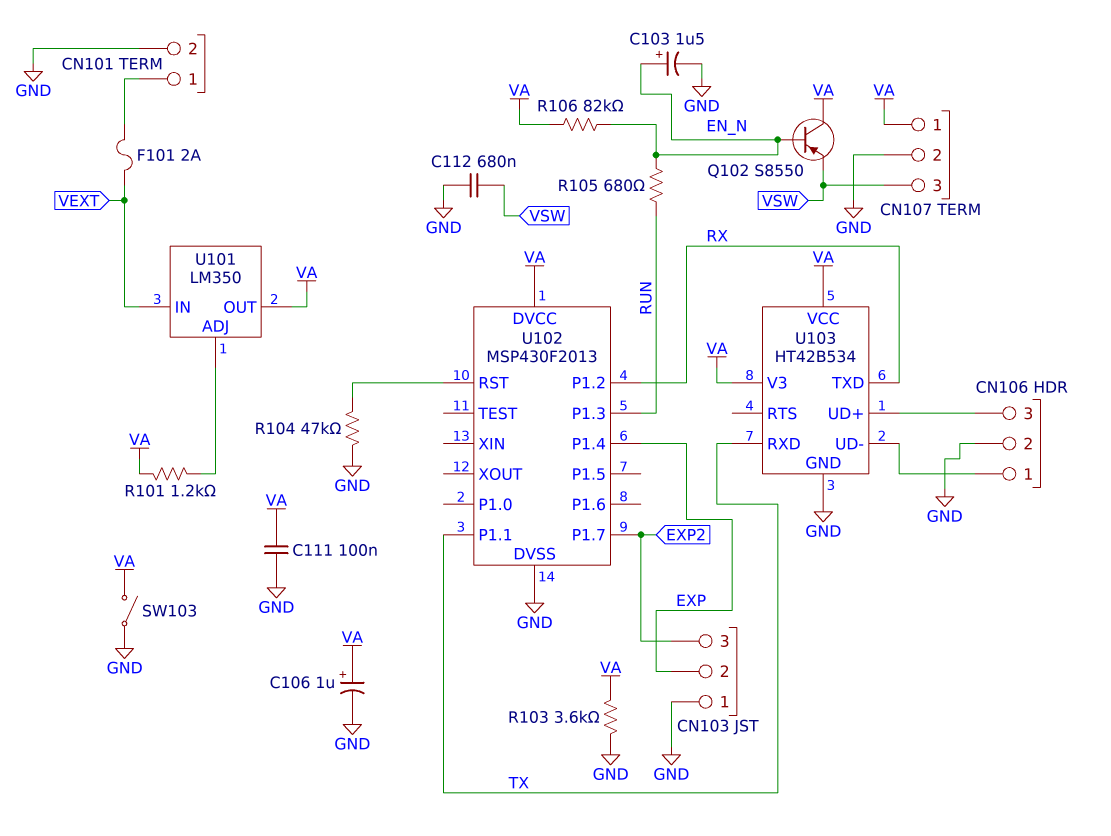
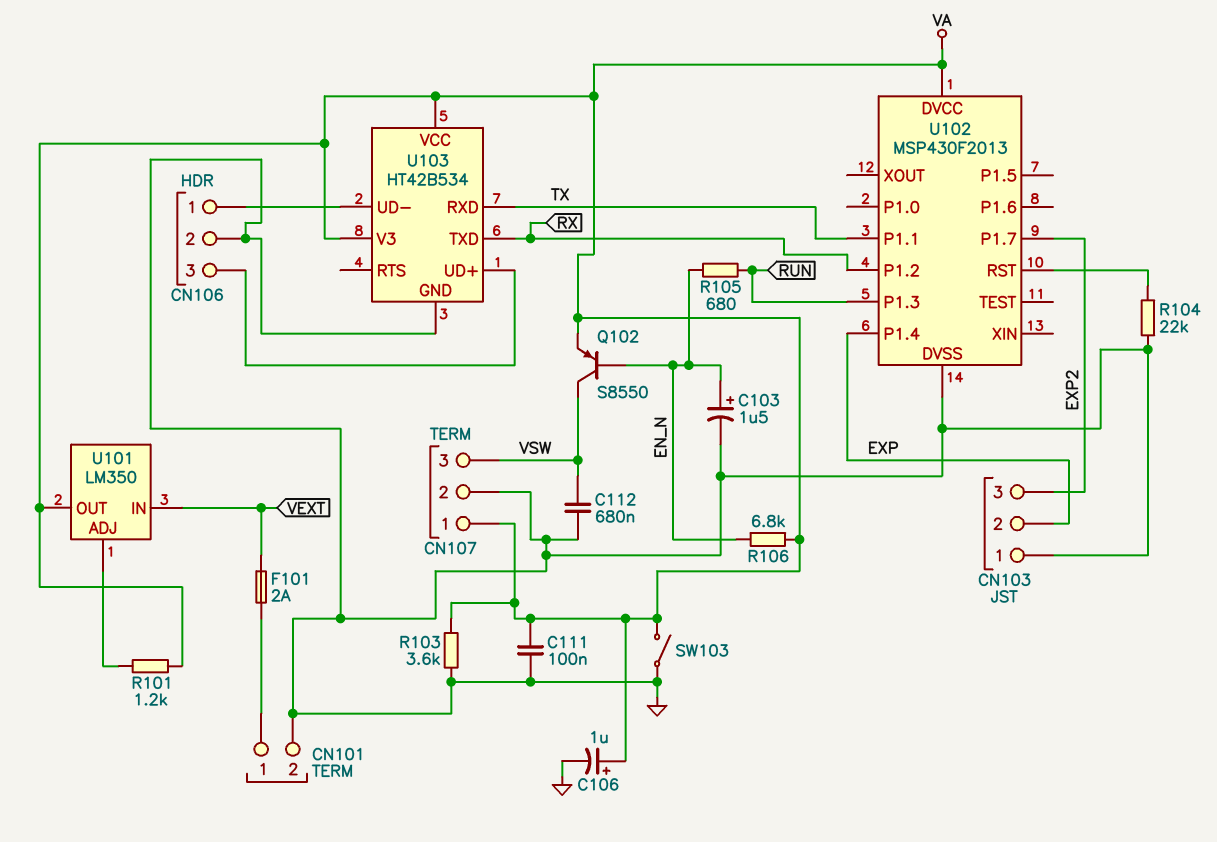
Q102: PNP S8550 (B EN_N, C VA, E VSW) -> PNP S8550 (B EN_N, C VSW, E VA)
R104: 47k (GND, U102/RST) -> 22k (GND, U102/RST)
R106: 82k (EN_N, VA) -> 6.8k (EN_N, VA)

